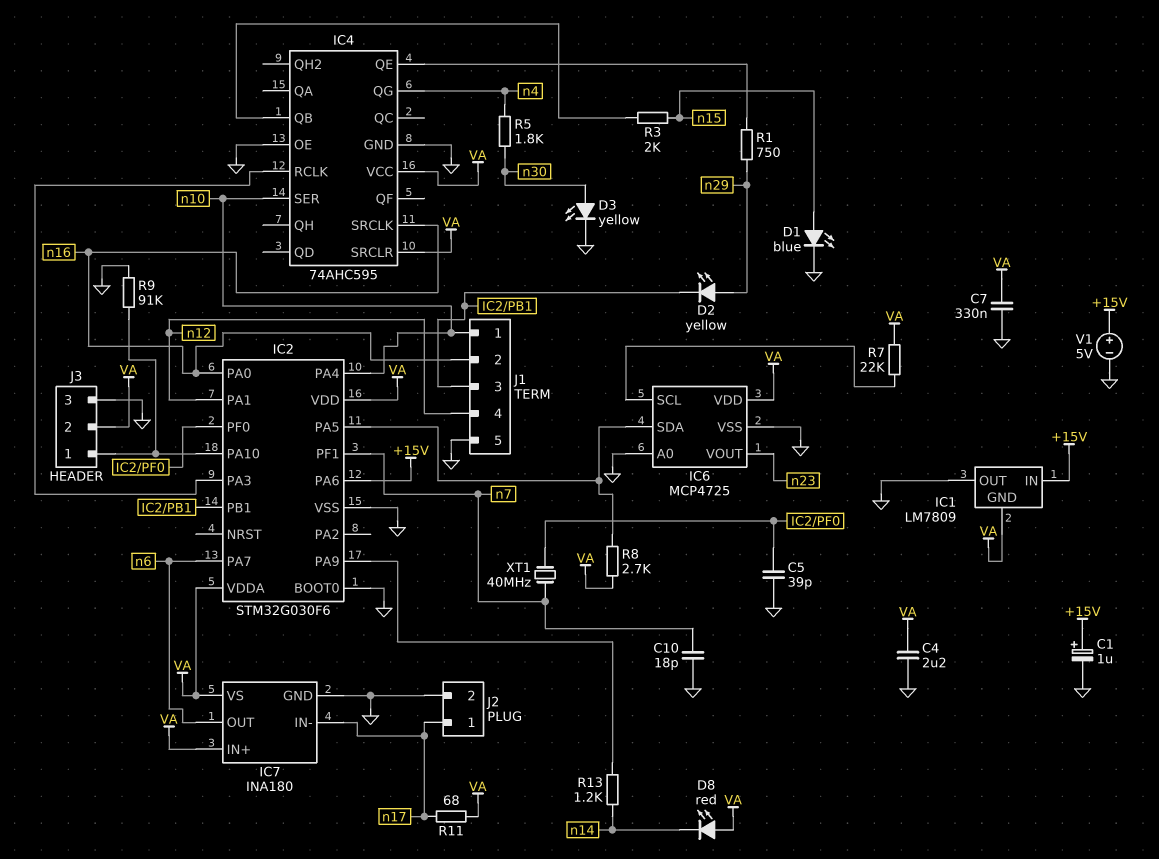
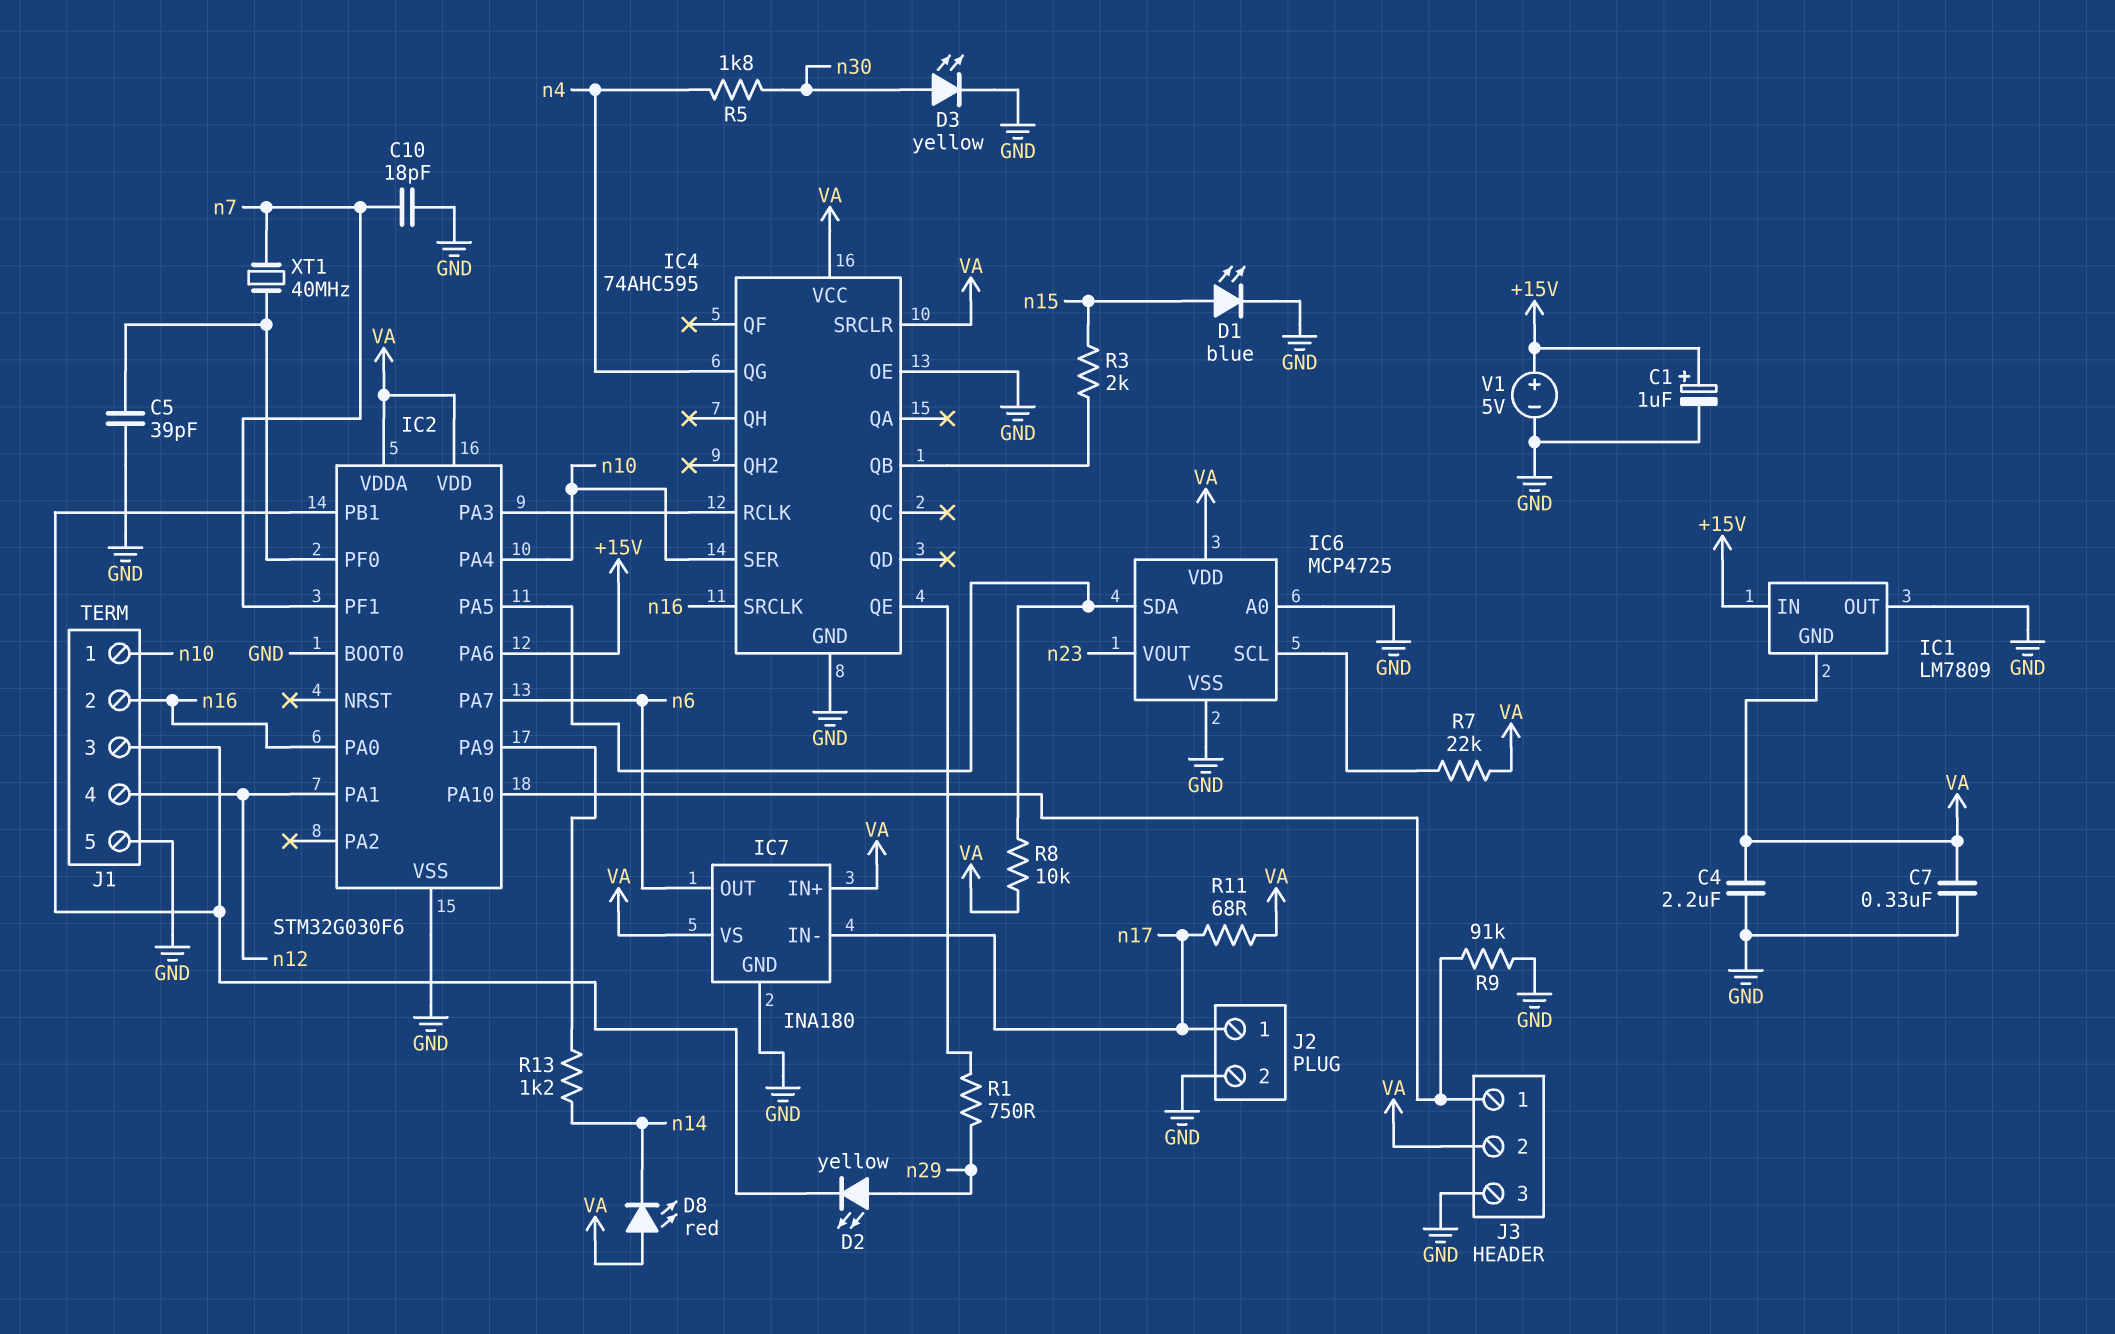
R8: 2.7k (IC2/PA5, VA) -> 10k (IC2/PA5, VA)

